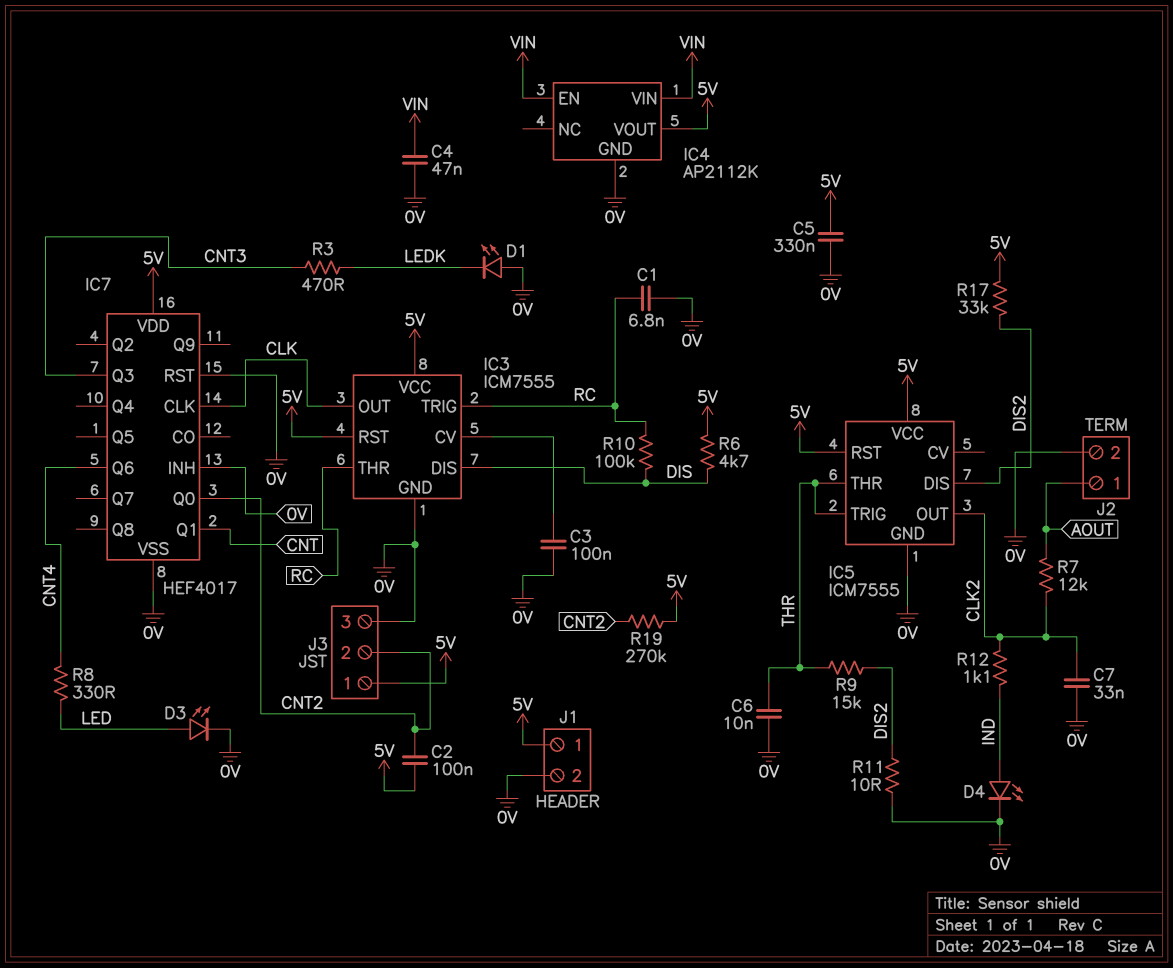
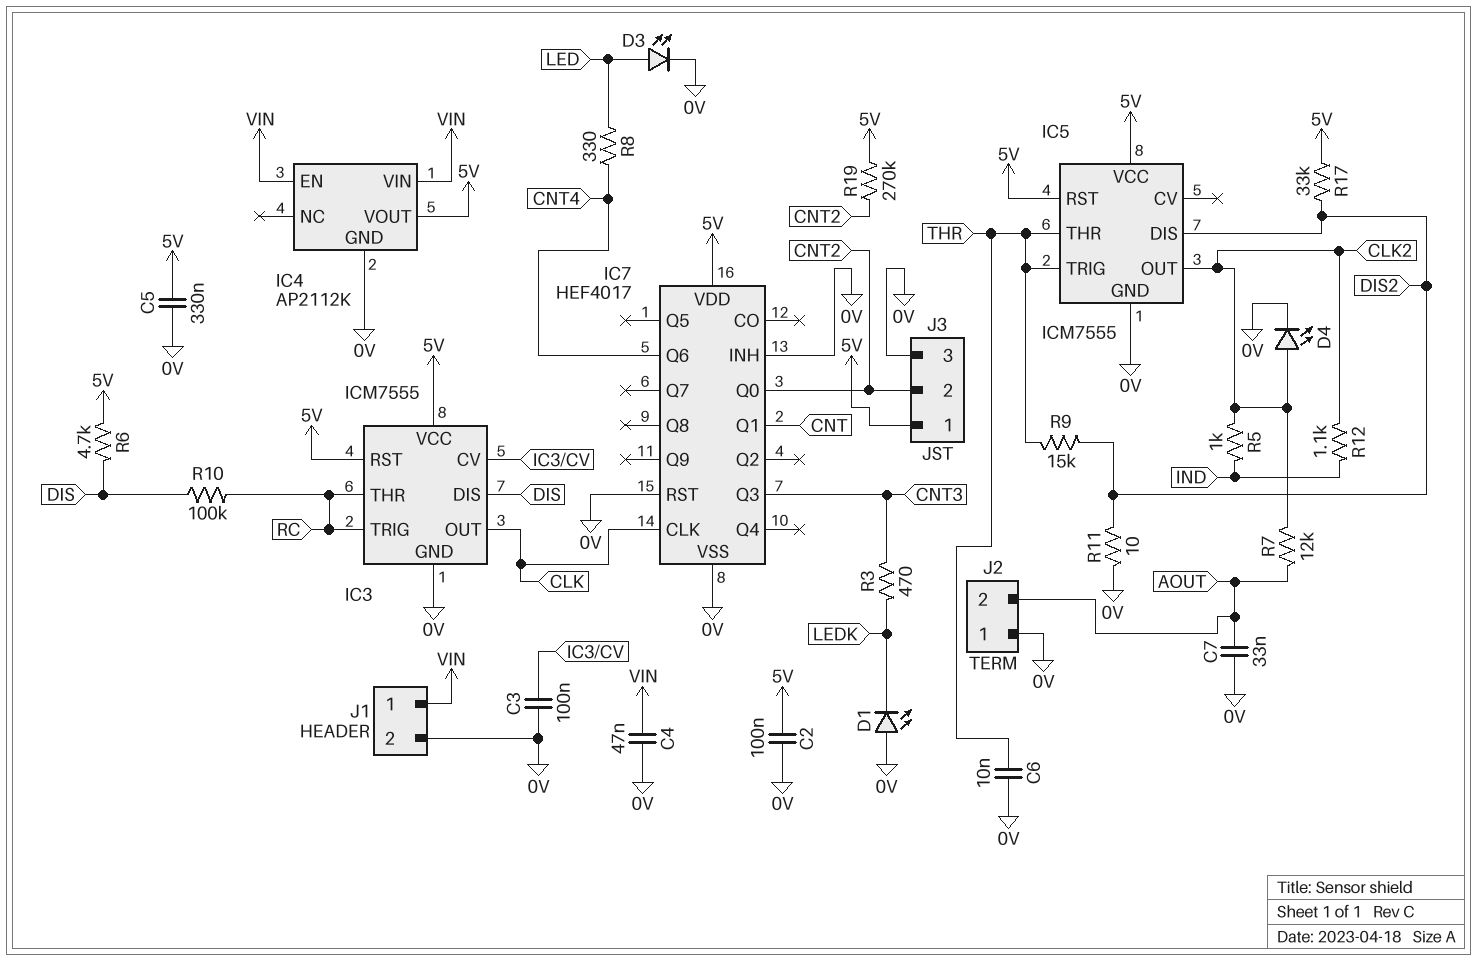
C1: 6.8nF (0V, RC) -> none
C2: 100nF (5V, CNT2) -> 100nF (0V, 5V)
C7: 33nF (0V, CLK2) -> 33nF (0V, AOUT)
D4: LED (A IND, K 0V) -> LED (A CLK2, K 0V)
J1 pin 1: 5V -> VIN
J2 pin 1: AOUT -> 0V
J2 pin 2: 0V -> AOUT
R5: none -> 1k (CLK2, IND)

